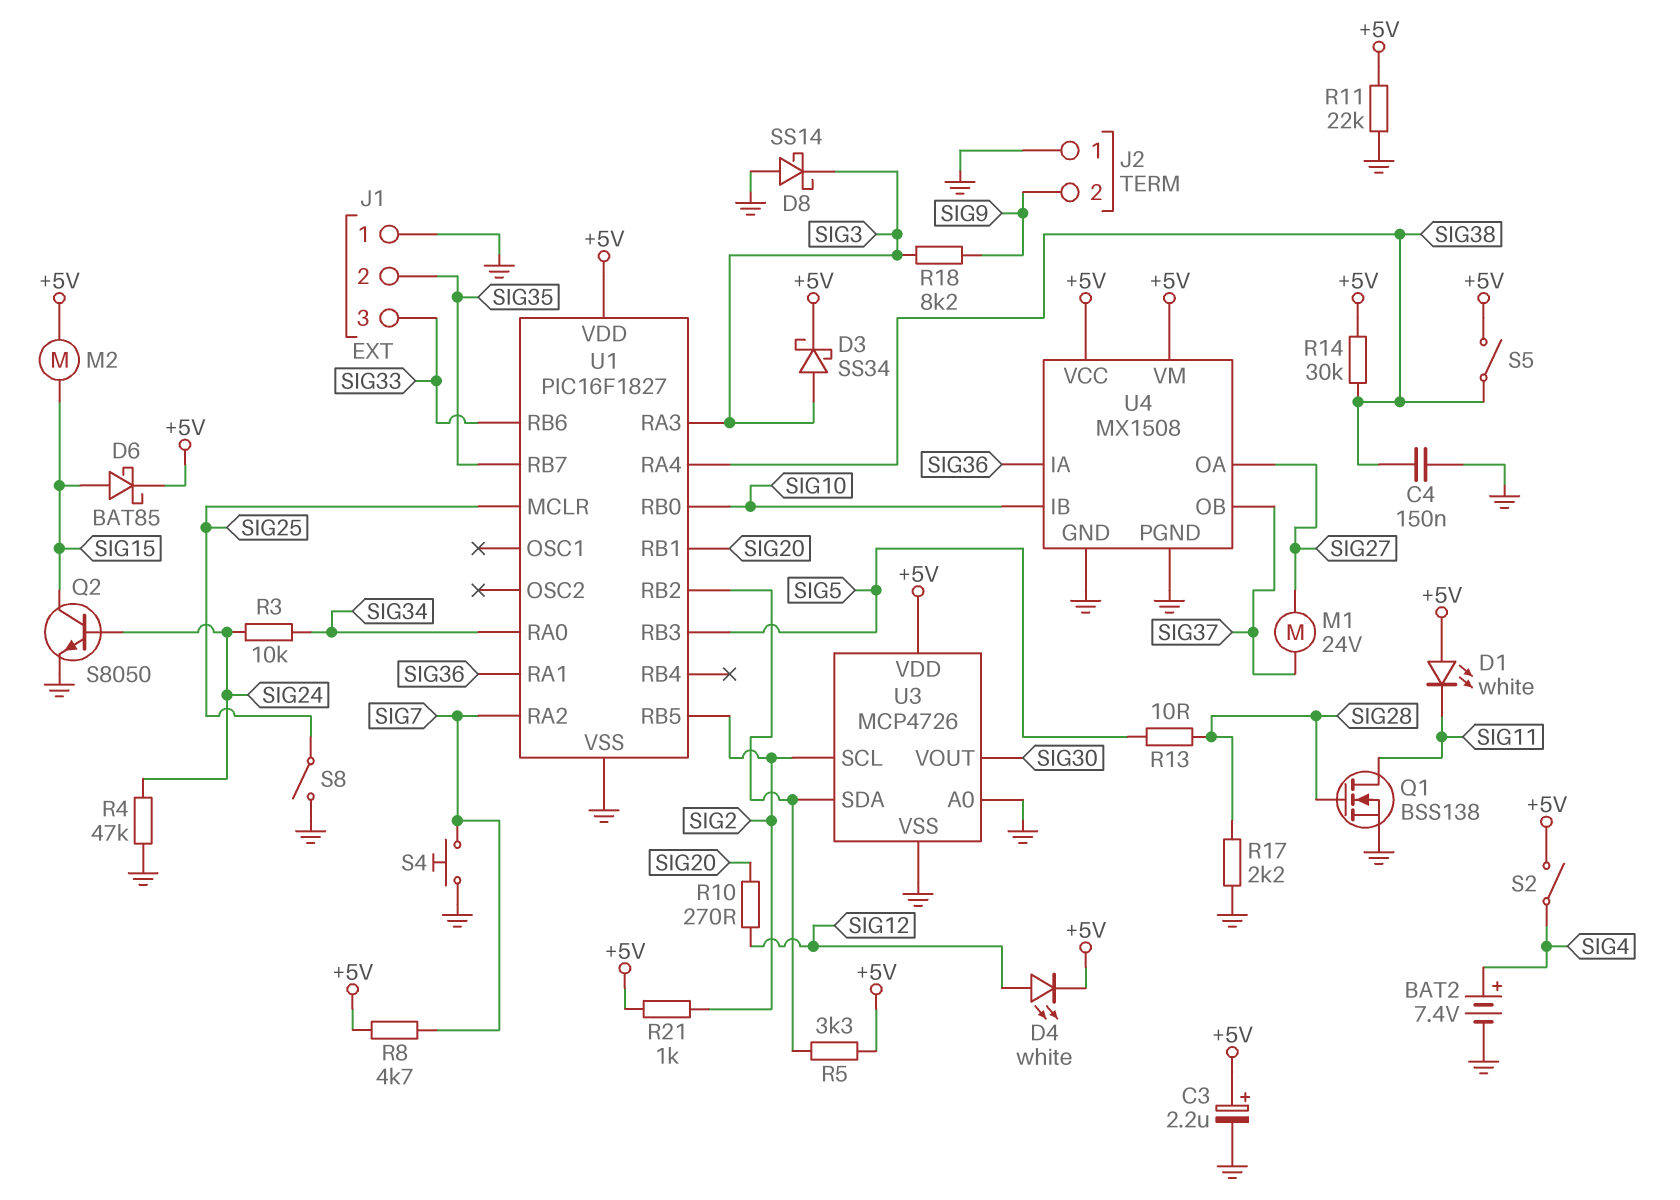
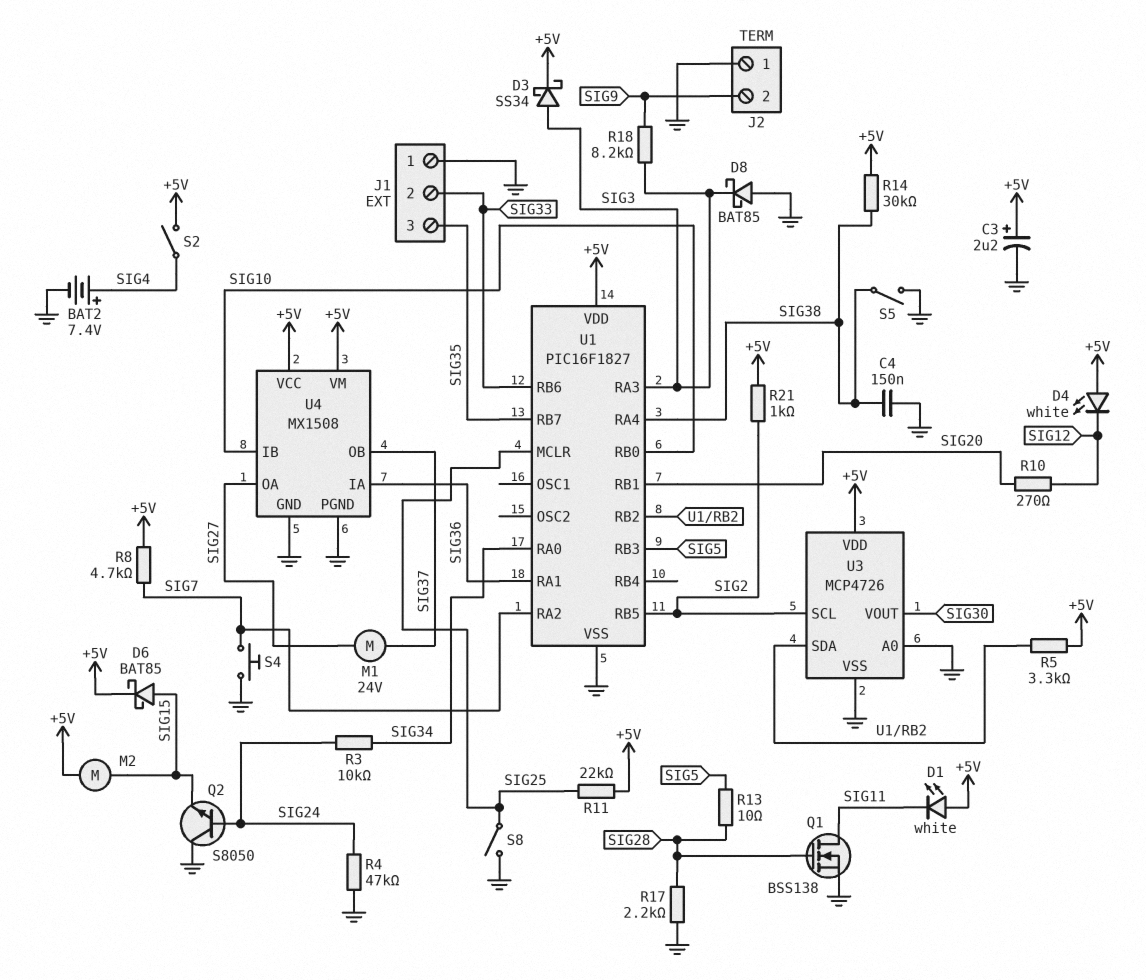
D4: LED white (A SIG12, K +5V) -> LED white (A +5V, K SIG12)
D8: schottky SS14 (A GND, K SIG3) -> schottky BAT85 (A GND, K SIG3)
J1 pin 2: SIG35 -> SIG33
J1 pin 3: SIG33 -> SIG35
Q2: NPN S8050 (B SIG24, C SIG15, E GND) -> NPN S8050 (B SIG24, C GND, E SIG15)
R11: 22k (+5V, GND) -> 22k (+5V, SIG25)
S5: switch (+5V, SIG38) -> switch (GND, SIG38)

